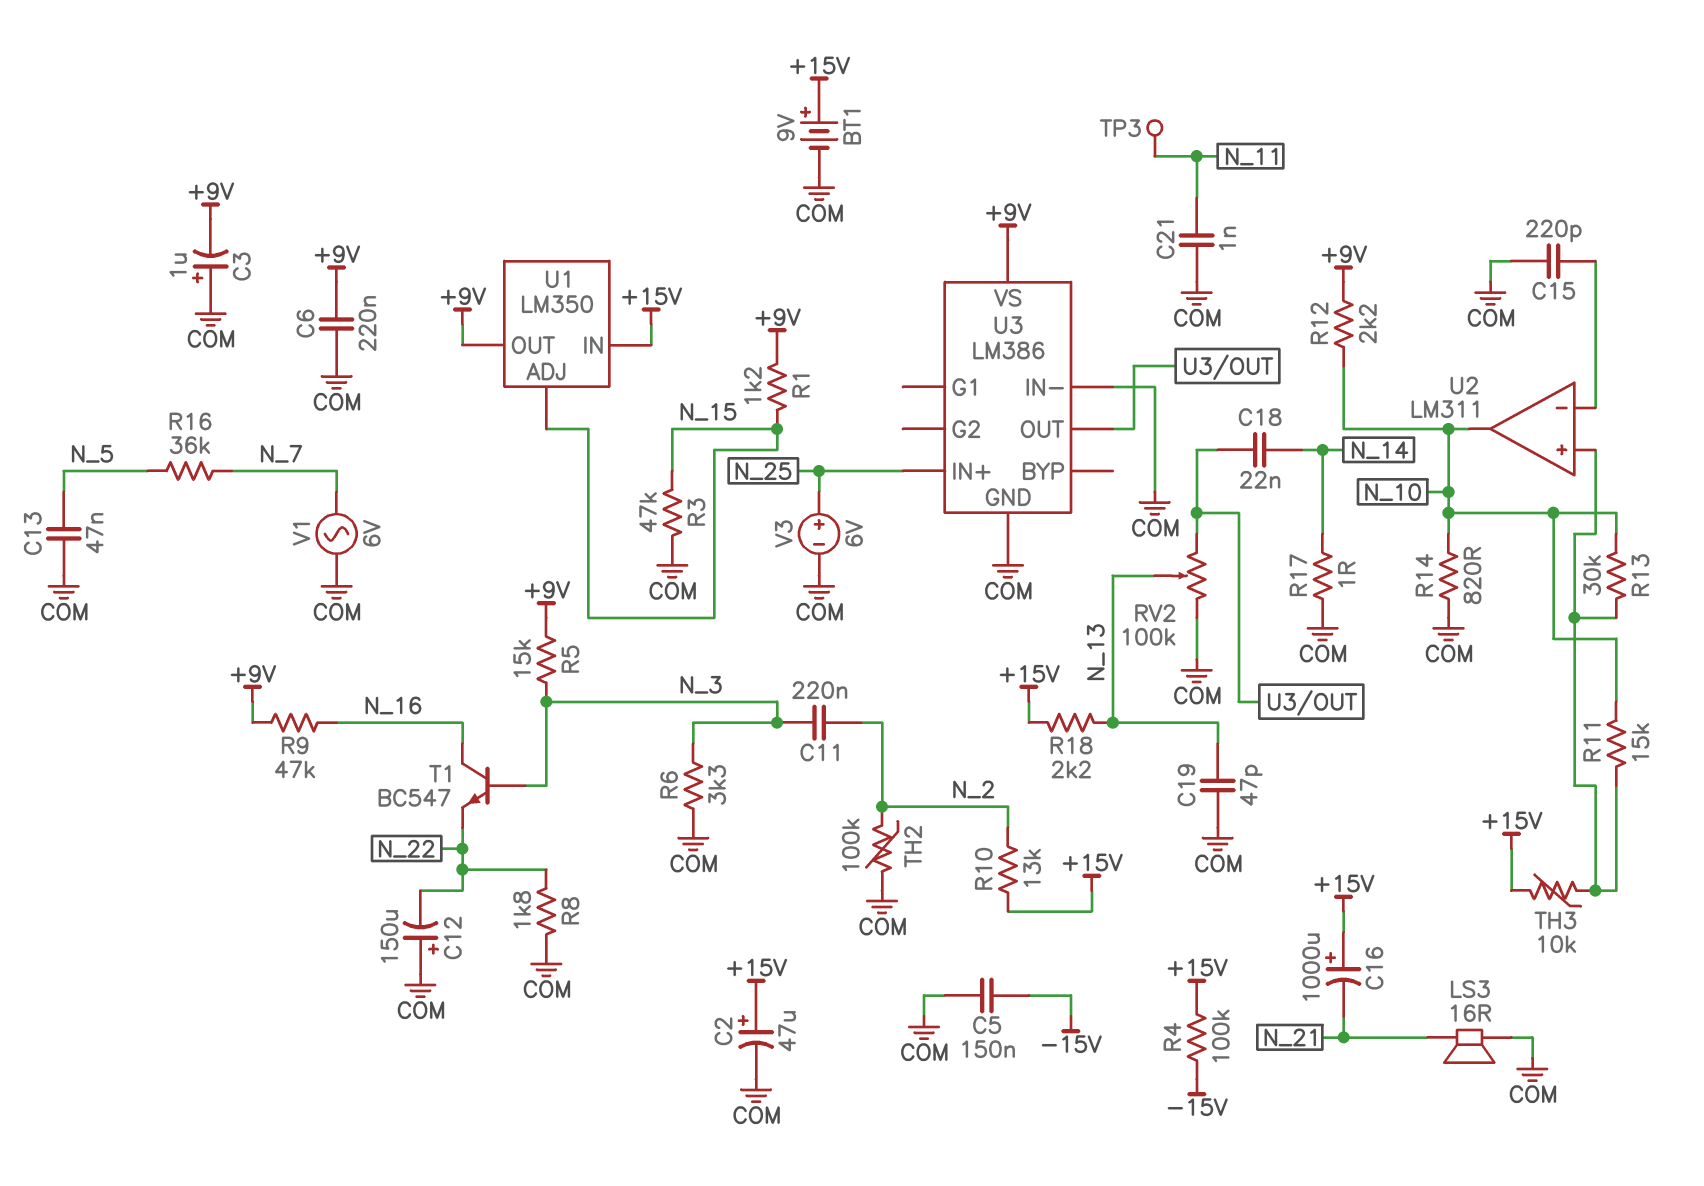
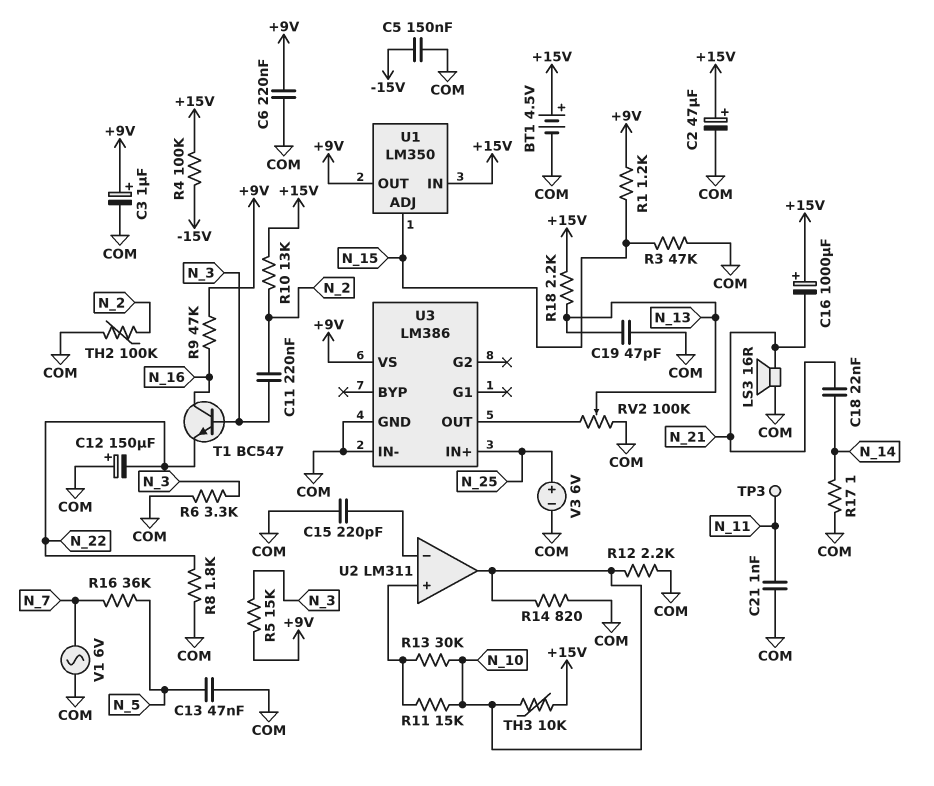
BT1: 9V (plus +15V, minus COM) -> 4.5V (plus +15V, minus COM)
C3: 1uF (plus COM, minus +9V) -> 1uF (plus +9V, minus COM)
C18: 22nF (N_14, U3/OUT) -> 22nF (N_14, N_21)
R12: 2.2k (+9V, N_10) -> 2.2k (COM, N_10)
TH3: 10k (+15V, U2/in+) -> 10k (+15V, N_10)

